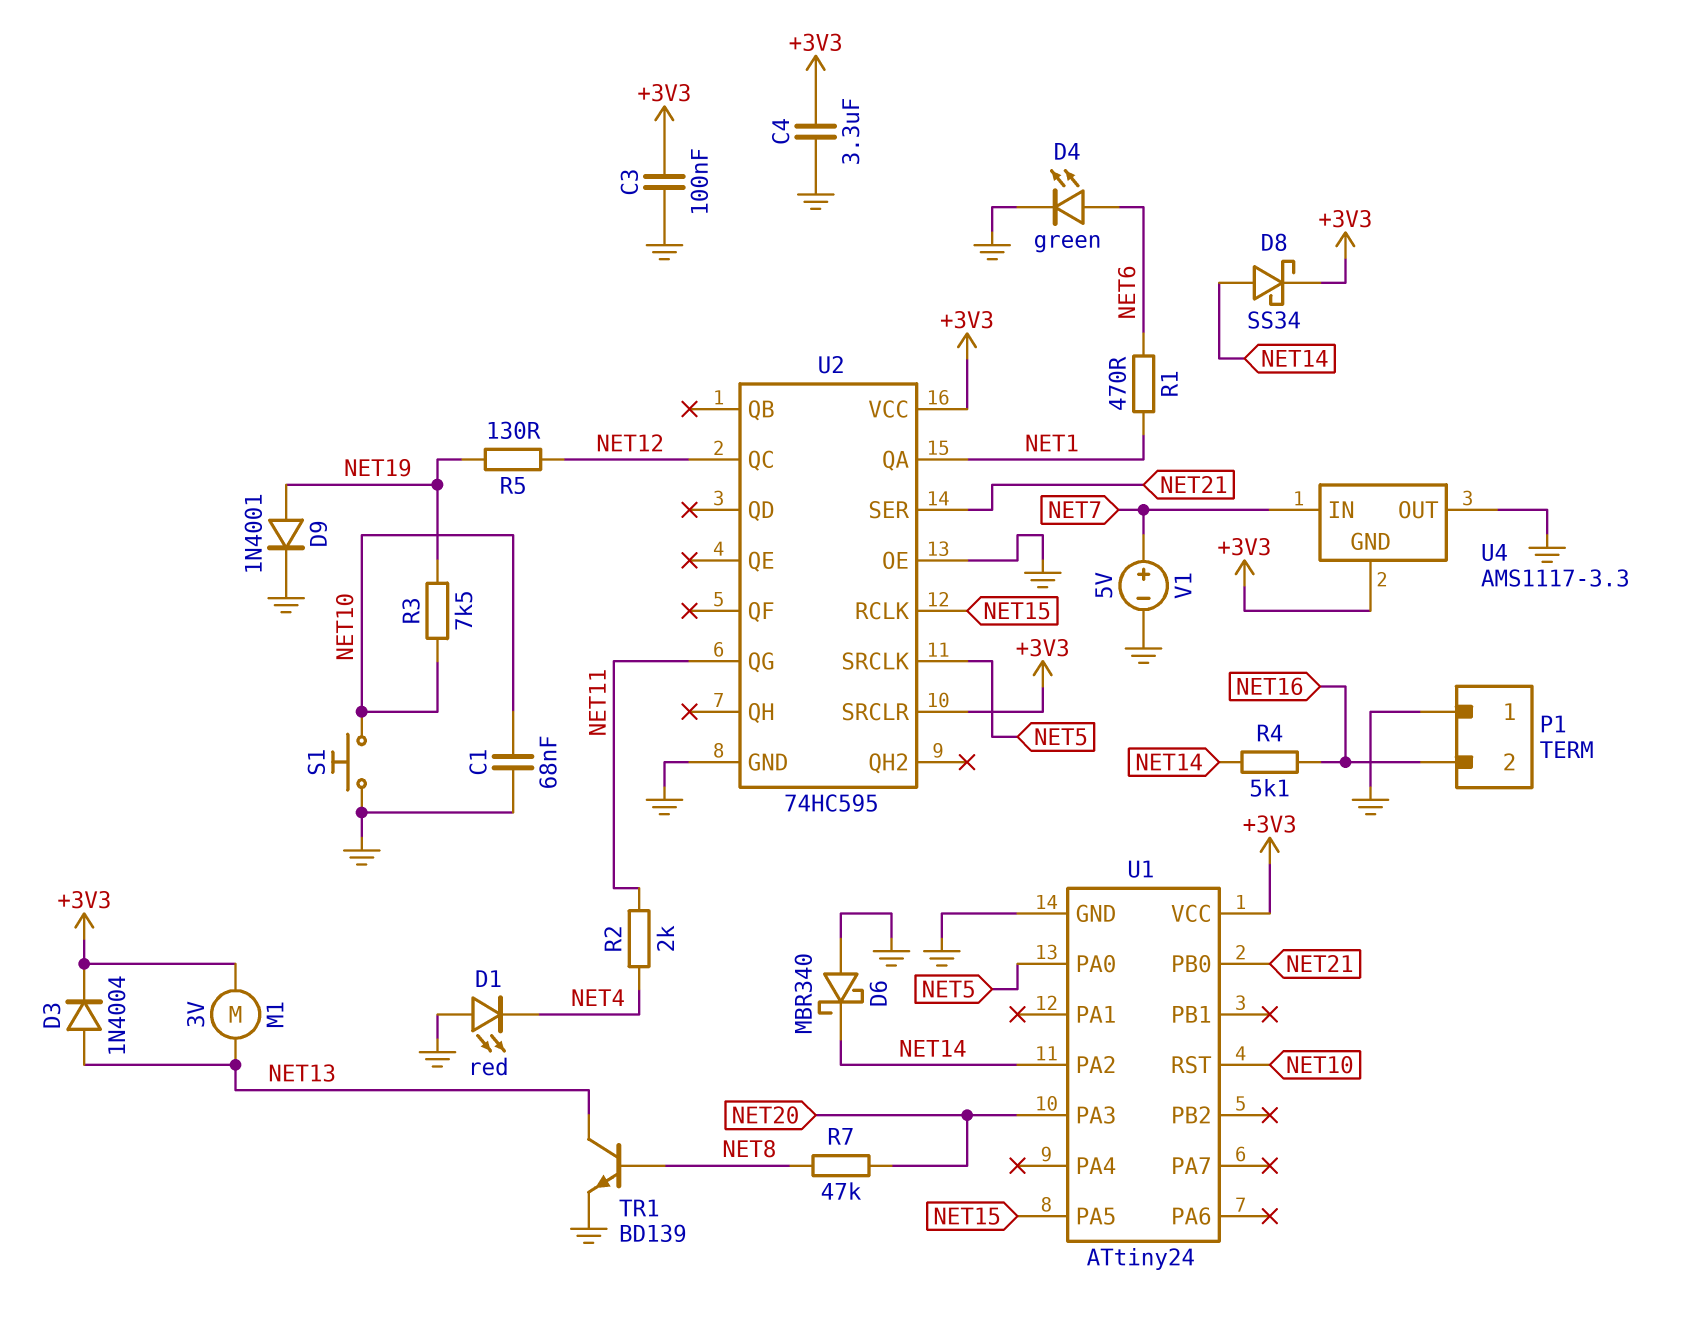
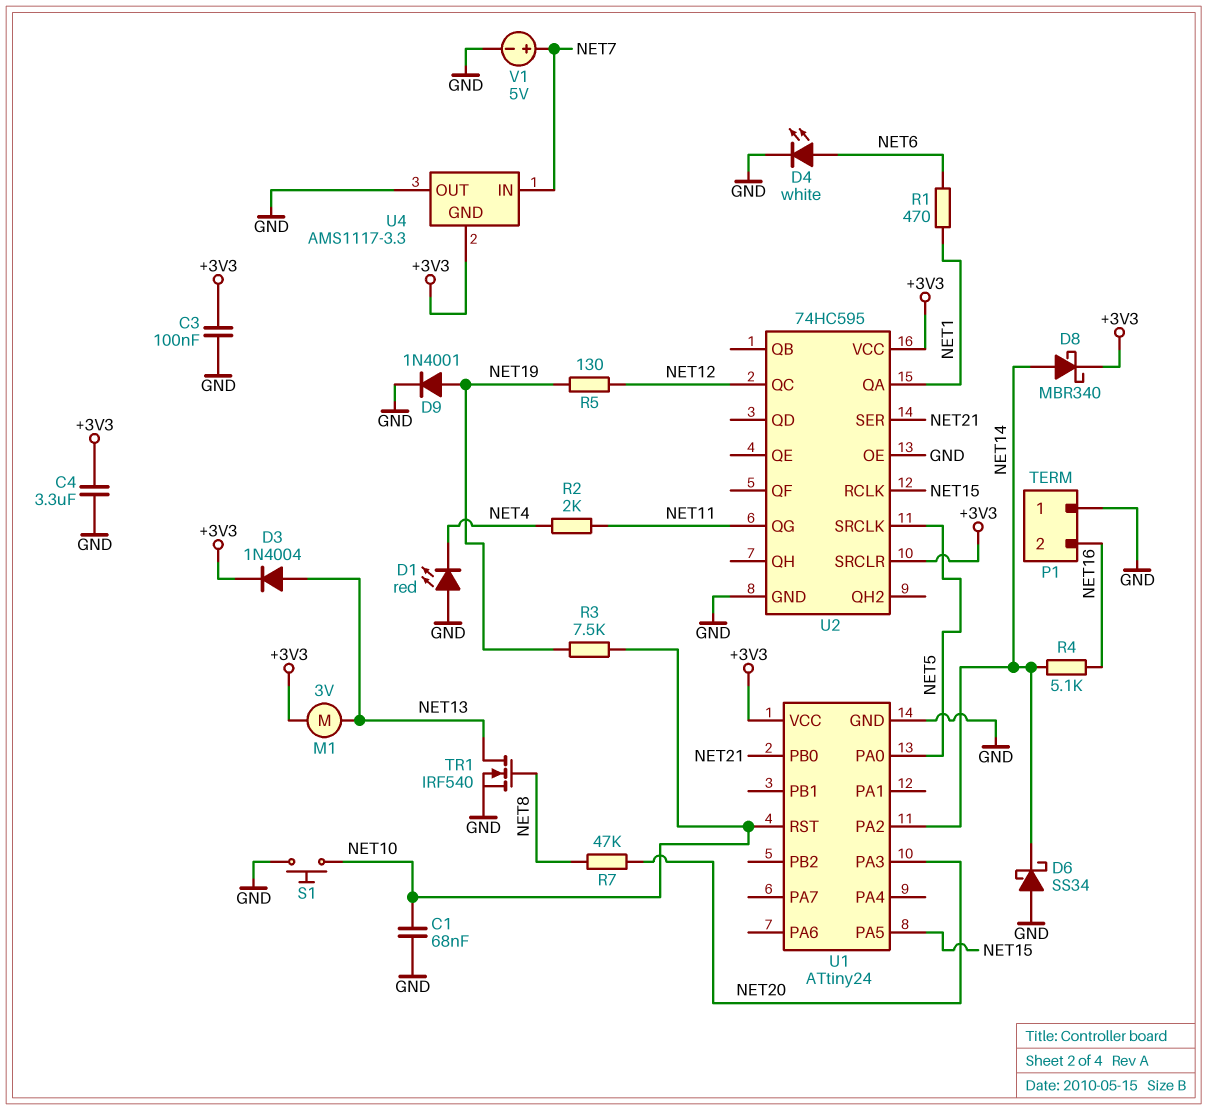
D4: LED green (A NET6, K GND) -> LED white (A NET6, K GND)
D6: schottky MBR340 (A GND, K NET14) -> schottky SS34 (A GND, K NET14)
D8: schottky SS34 (A NET14, K +3V3) -> schottky MBR340 (A NET14, K +3V3)
TR1: NPN BD139 (B NET8, C NET13, E GND) -> NMOS IRF540 (G NET8, D NET13, S GND)

